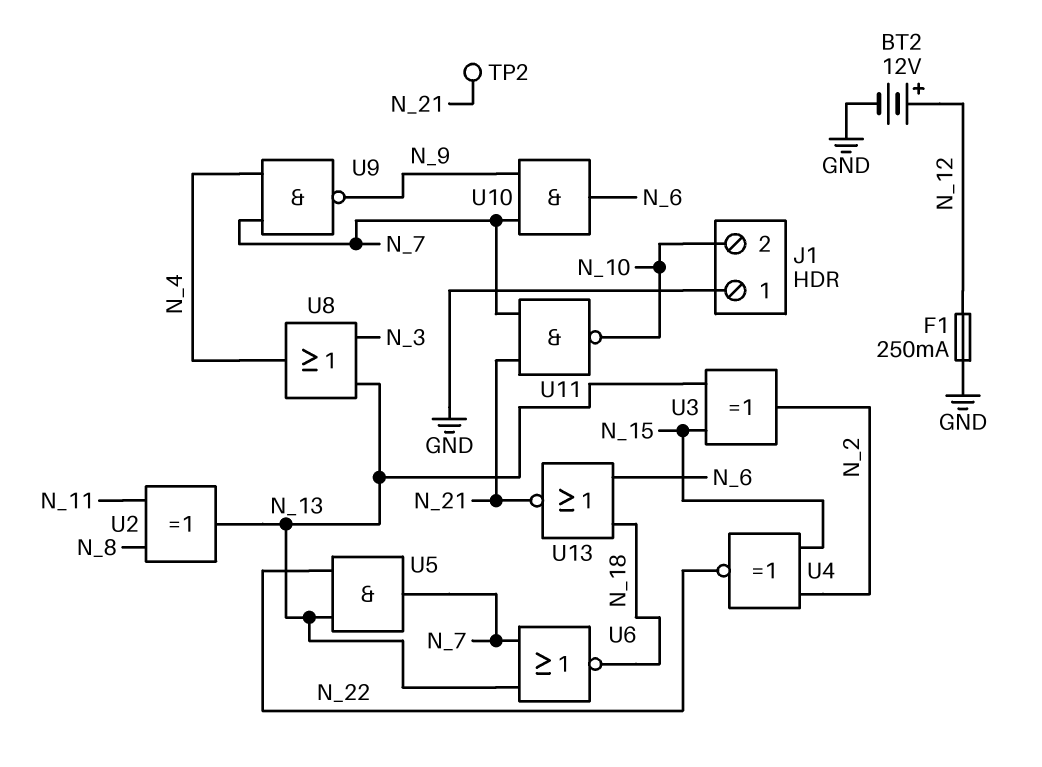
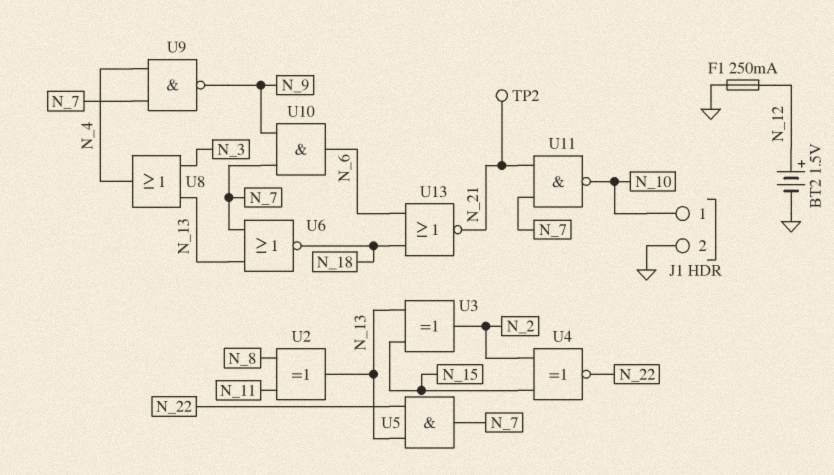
BT2: 12V (plus N_12, minus GND) -> 1.5V (plus N_12, minus GND)
J1 pin 1: GND -> N_10
J1 pin 2: N_10 -> GND

